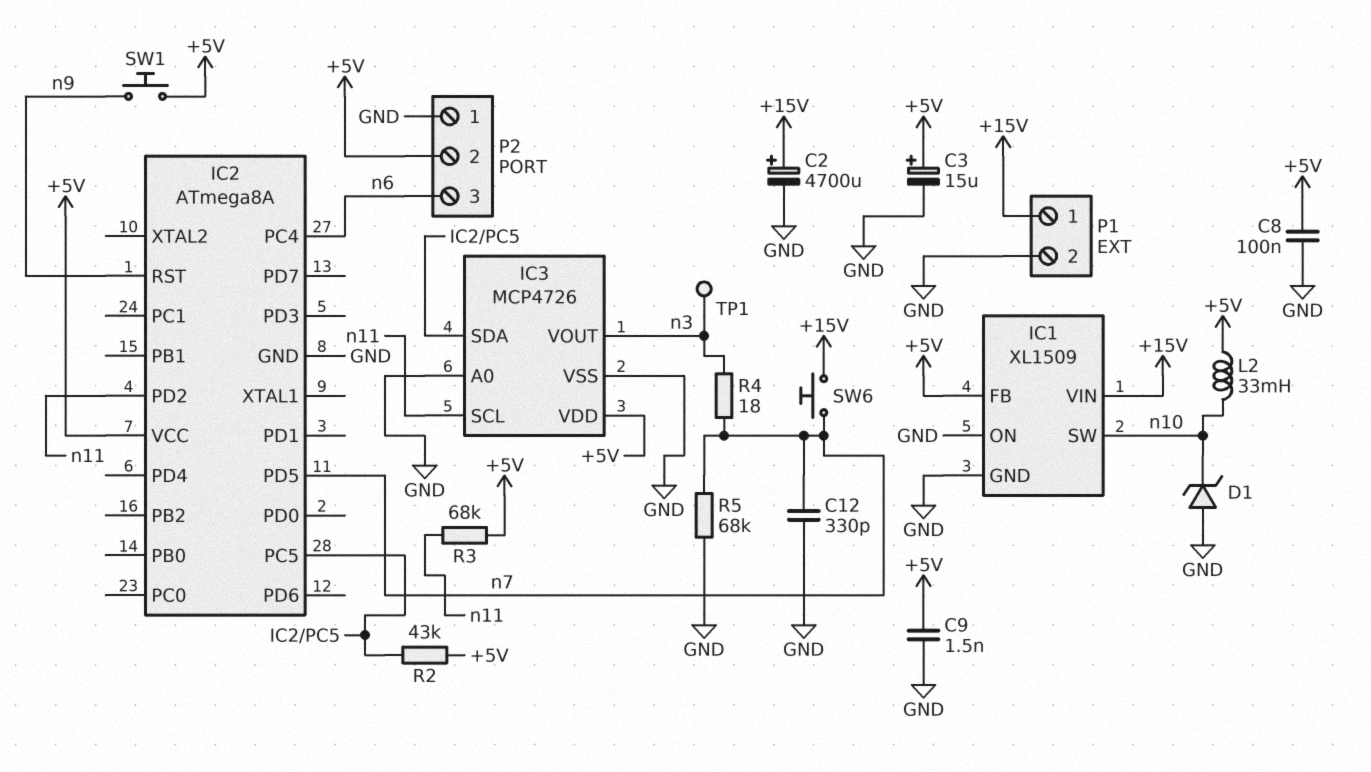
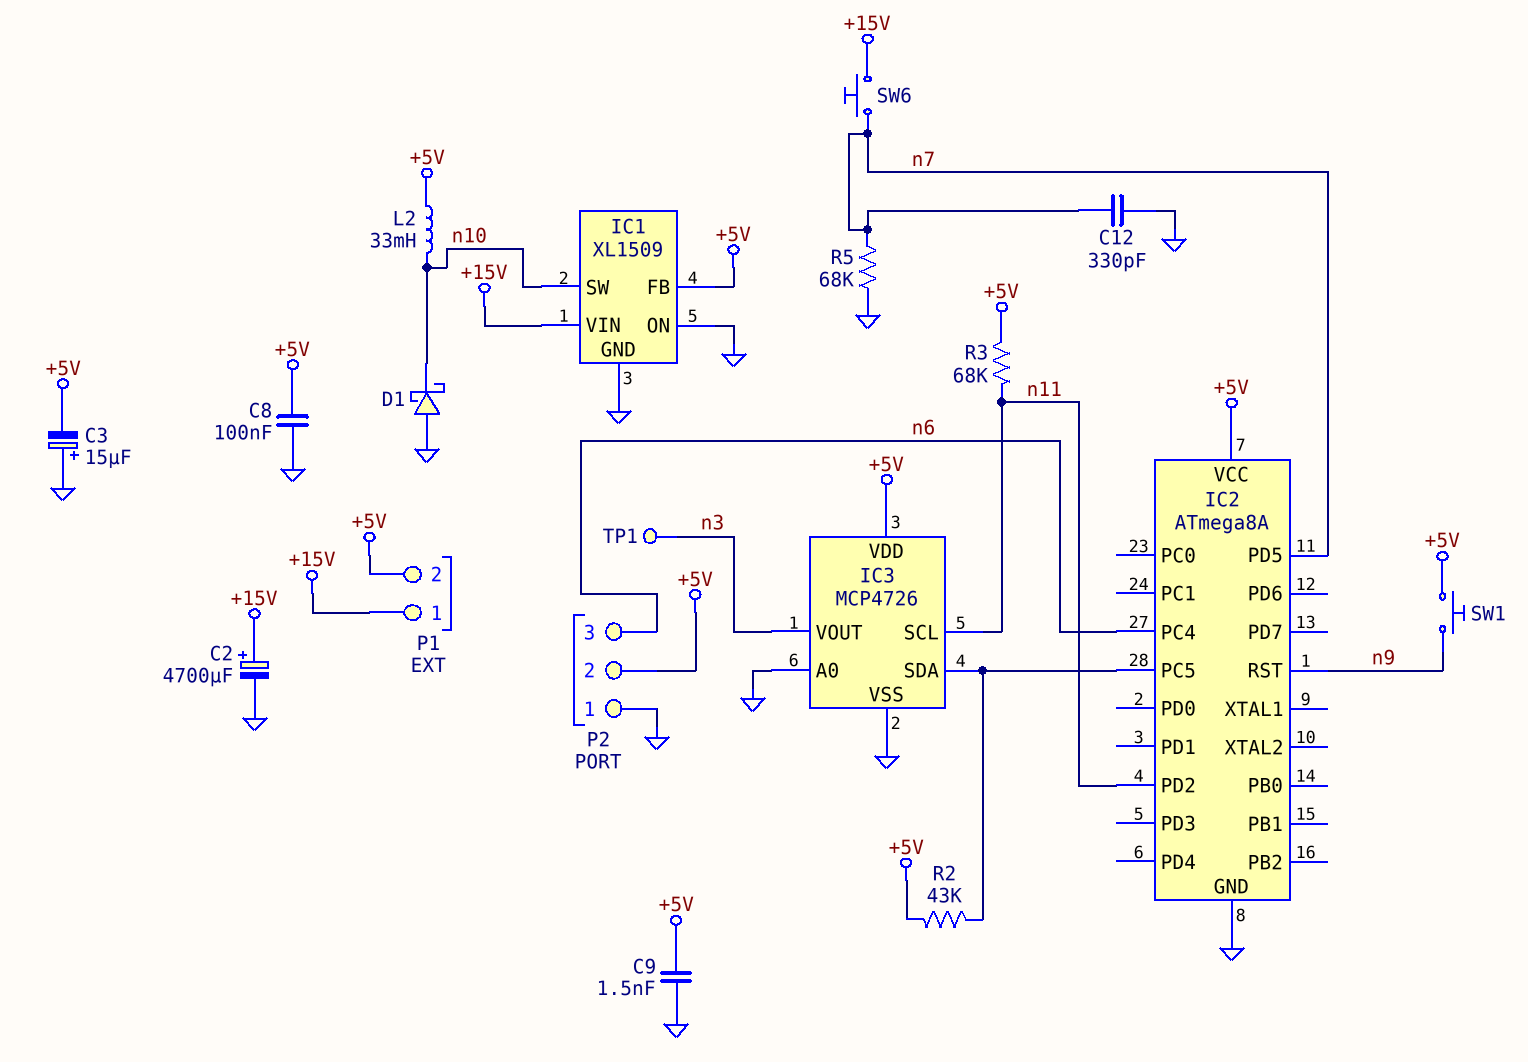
C3: 15uF (plus +5V, minus GND) -> 15uF (plus GND, minus +5V)
D1: zener (A GND, K n10) -> schottky (A GND, K n10)
P1 pin 2: GND -> +5V
R4: 18 (n3, n7) -> none

